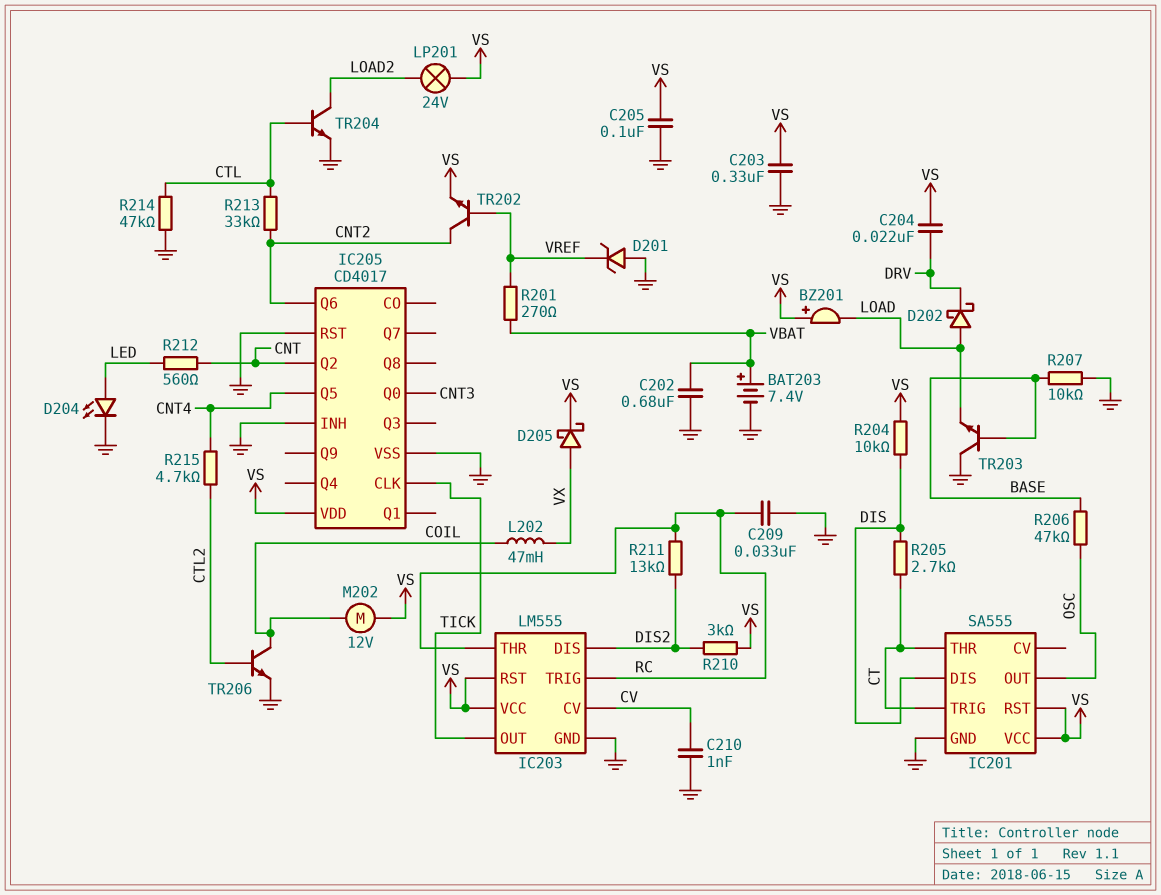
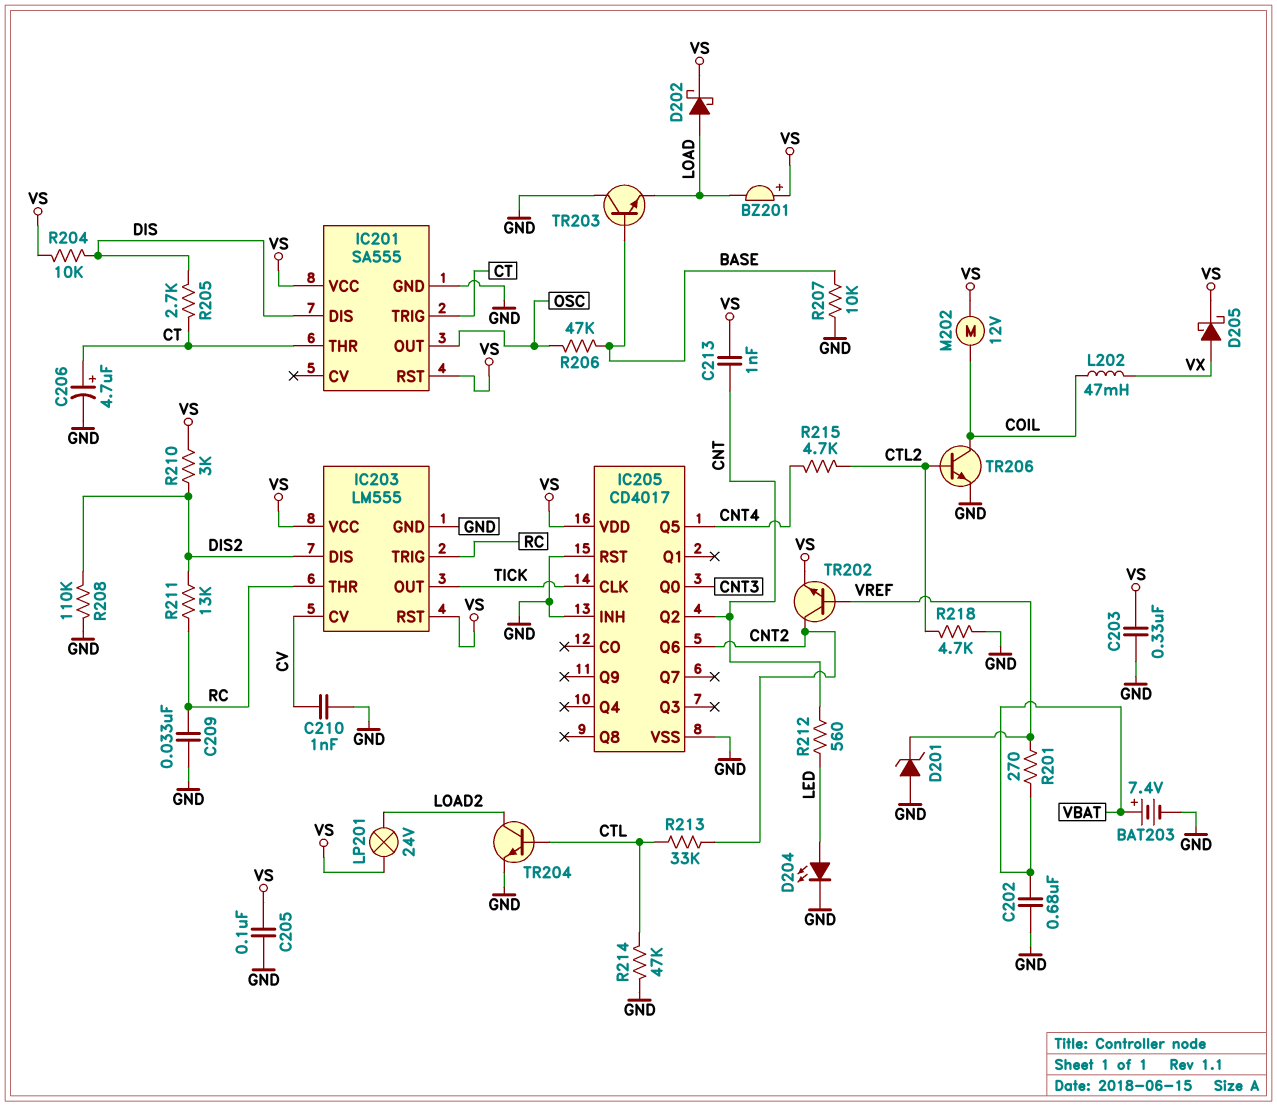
C204: 22nF (DRV, VS) -> none
C206: none -> 4.7uF (plus CT, minus GND)
C213: none -> 1nF (CNT, VS)
D202: schottky (A LOAD, K DRV) -> schottky (A LOAD, K VS)
R208: none -> 110k (DIS2, GND)
R218: none -> 4.7k (CTL2, GND)

